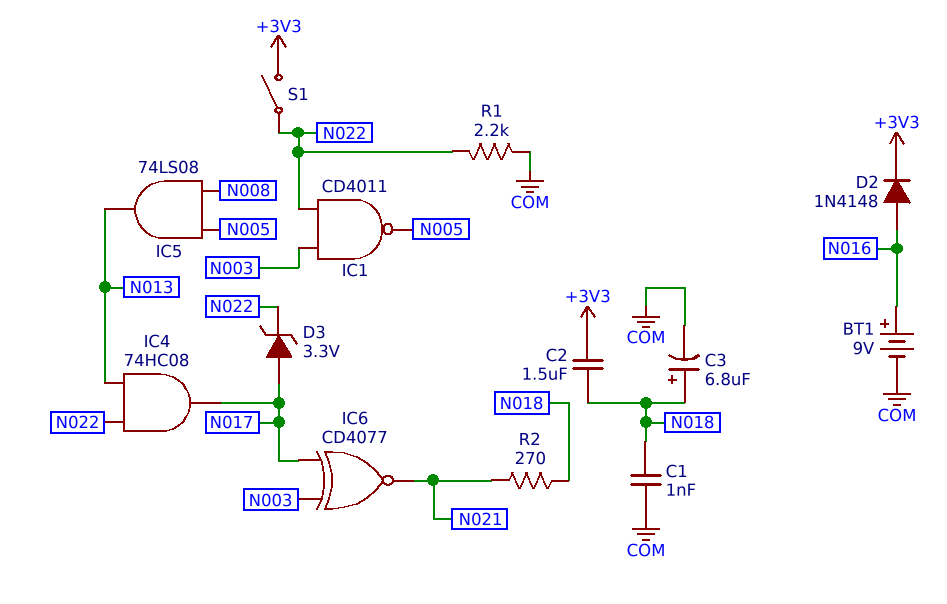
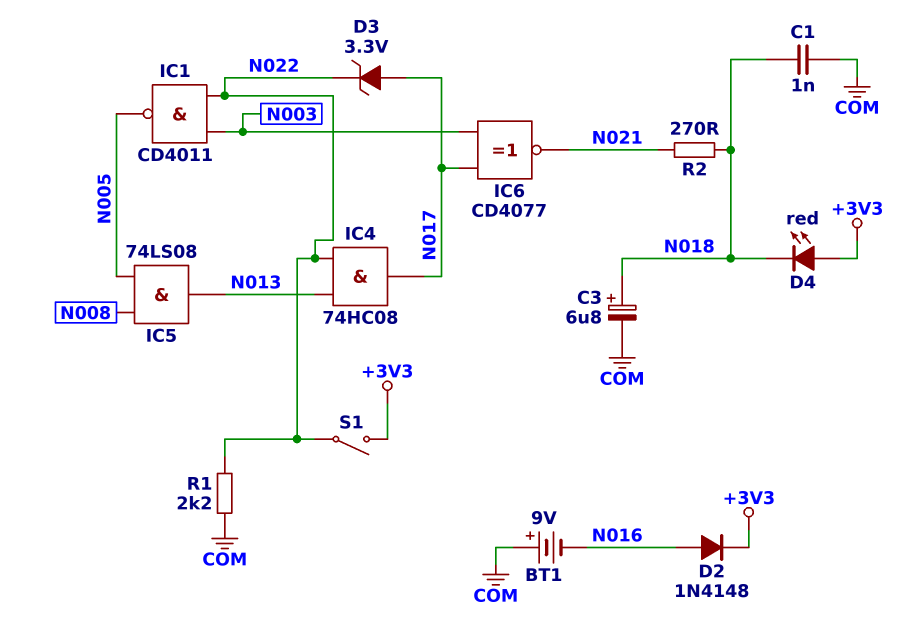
BT1: 9V (plus N016, minus COM) -> 9V (plus COM, minus N016)
C2: 1.5uF (+3V3, N018) -> none
D4: none -> LED red (A +3V3, K N018)

